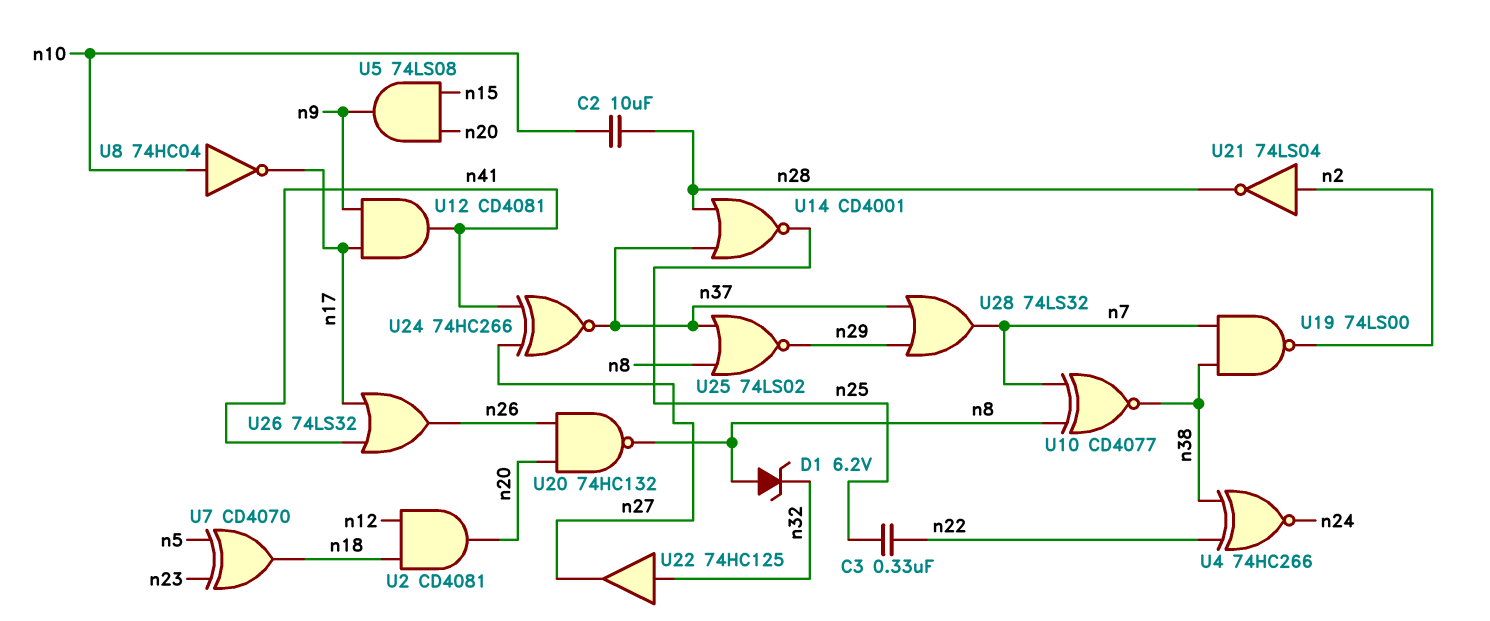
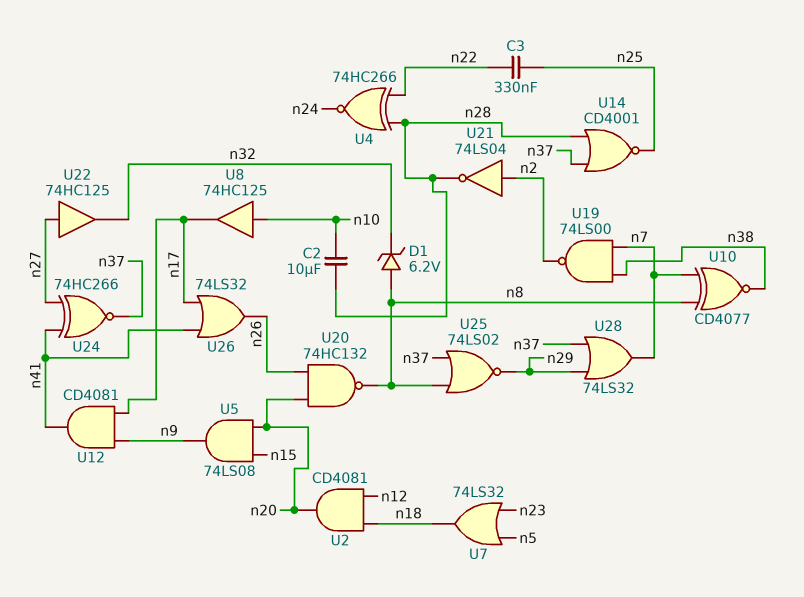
U4: XNOR 74HC266 (in n22, in n38, out n24) -> XNOR 74HC266 (in n22, in n28, out n24)
U7: XOR CD4070 (in n5, in n23, out n18) -> OR 74LS32 (in n5, in n23, out n18)
U8: NOT 74HC04 (in n10, out n17) -> buffer 74HC125 (in n10, out n17)
U22: buffer 74HC125 (in n32, out n27) -> buffer 74HC125 (in n27, out n32)

